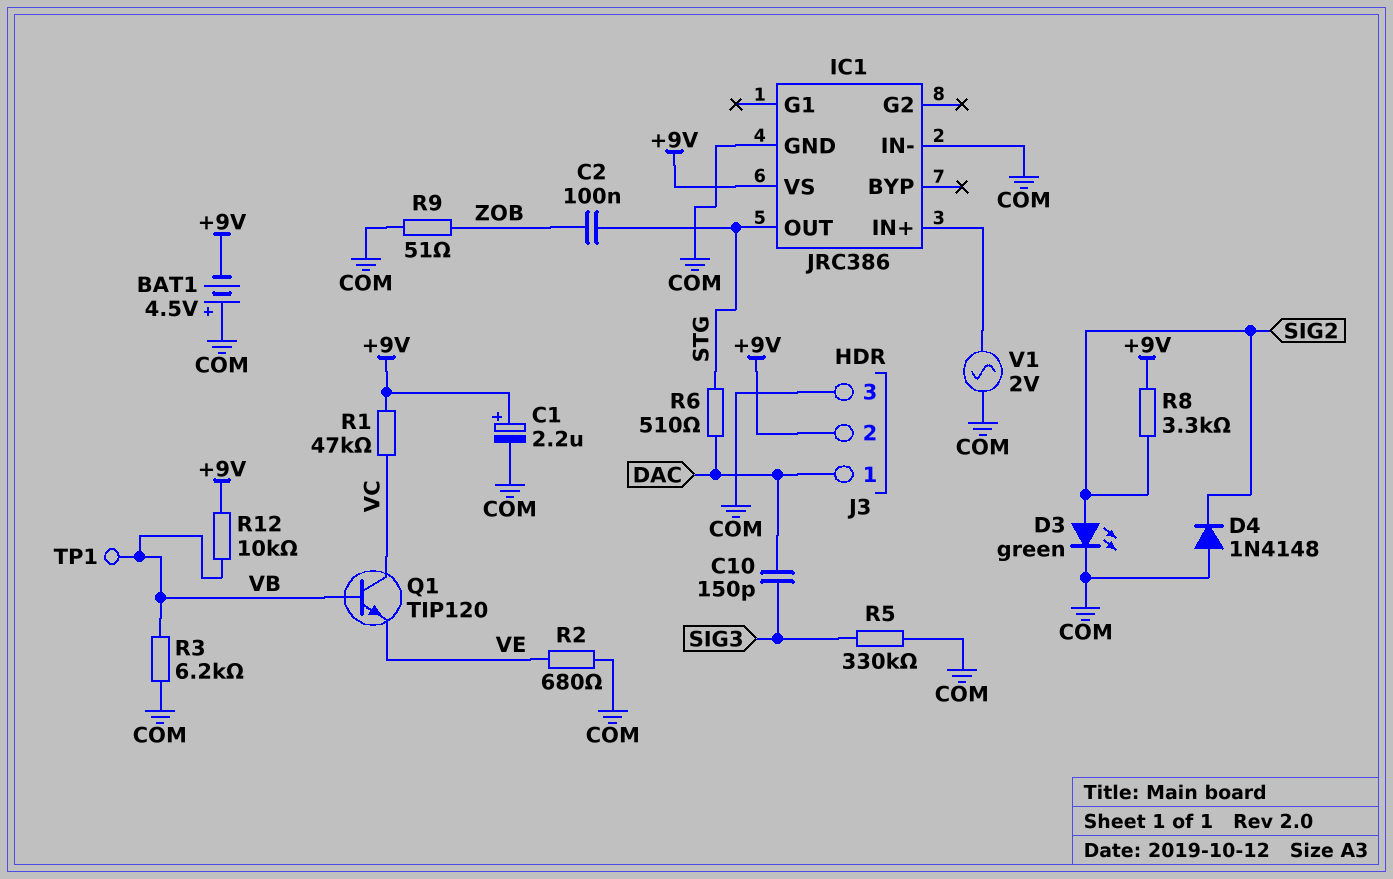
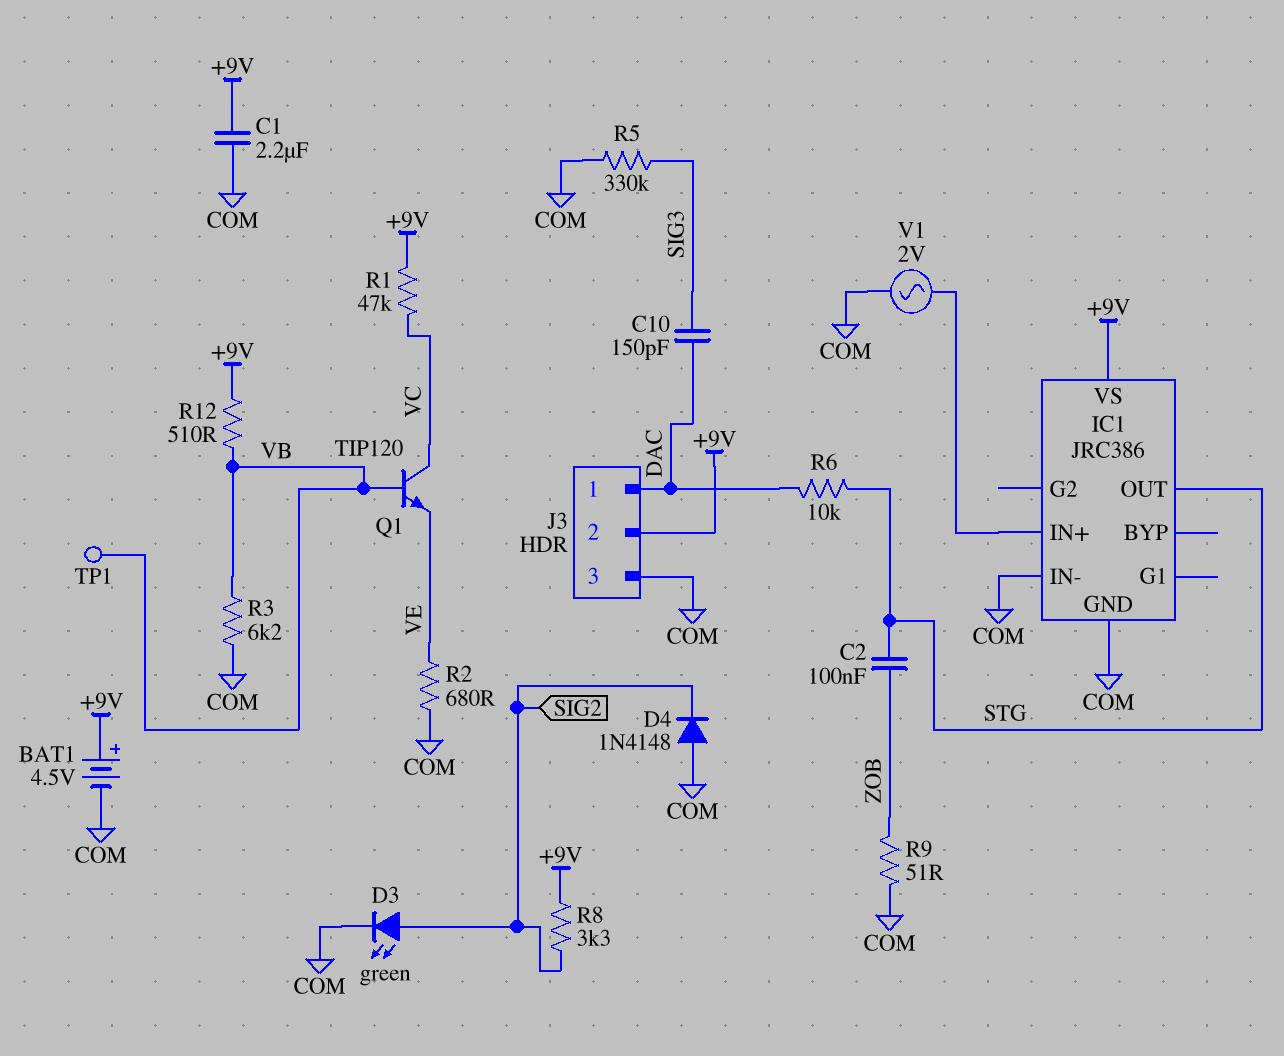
BAT1: 4.5V (plus COM, minus +9V) -> 4.5V (plus +9V, minus COM)
C1: 2.2uF (plus +9V, minus COM) -> 2.2uF (+9V, COM)
R6: 510 (DAC, STG) -> 10k (DAC, STG)
R12: 10k (+9V, VB) -> 510 (+9V, VB)

